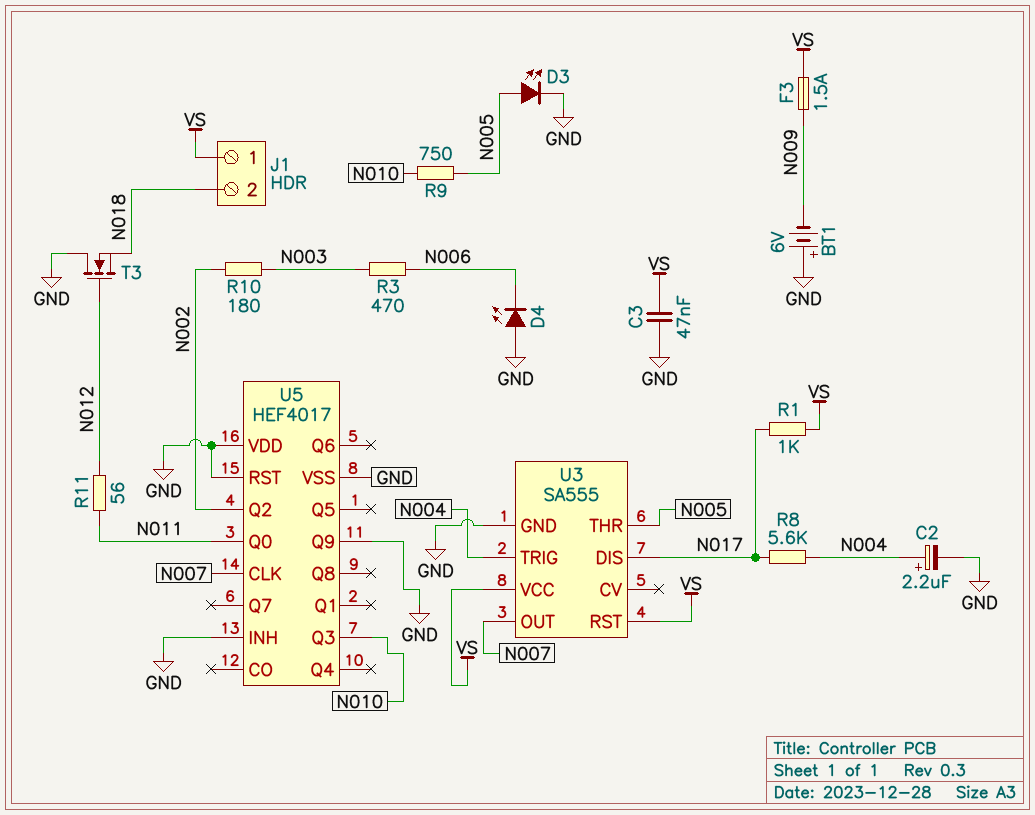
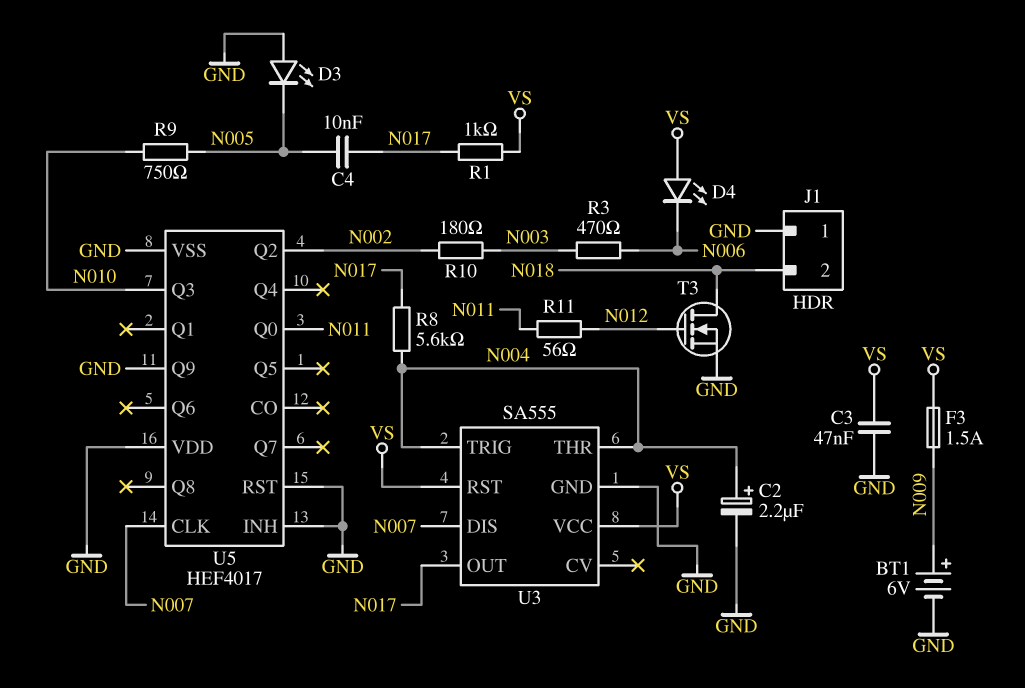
BT1: 6V (plus GND, minus N009) -> 6V (plus N009, minus GND)
C4: none -> 10nF (N005, N017)
D3: LED (A N005, K GND) -> LED (A GND, K N005)
D4: LED (A GND, K N006) -> LED (A VS, K N006)
J1 pin 1: VS -> GND
T3: NMOS (G N012, D GND, S N018) -> NMOS (G N012, D N018, S GND)
U3 pin DIS: N017 -> N007
U3 pin OUT: N007 -> N017
U3 pin THR: N005 -> N004

